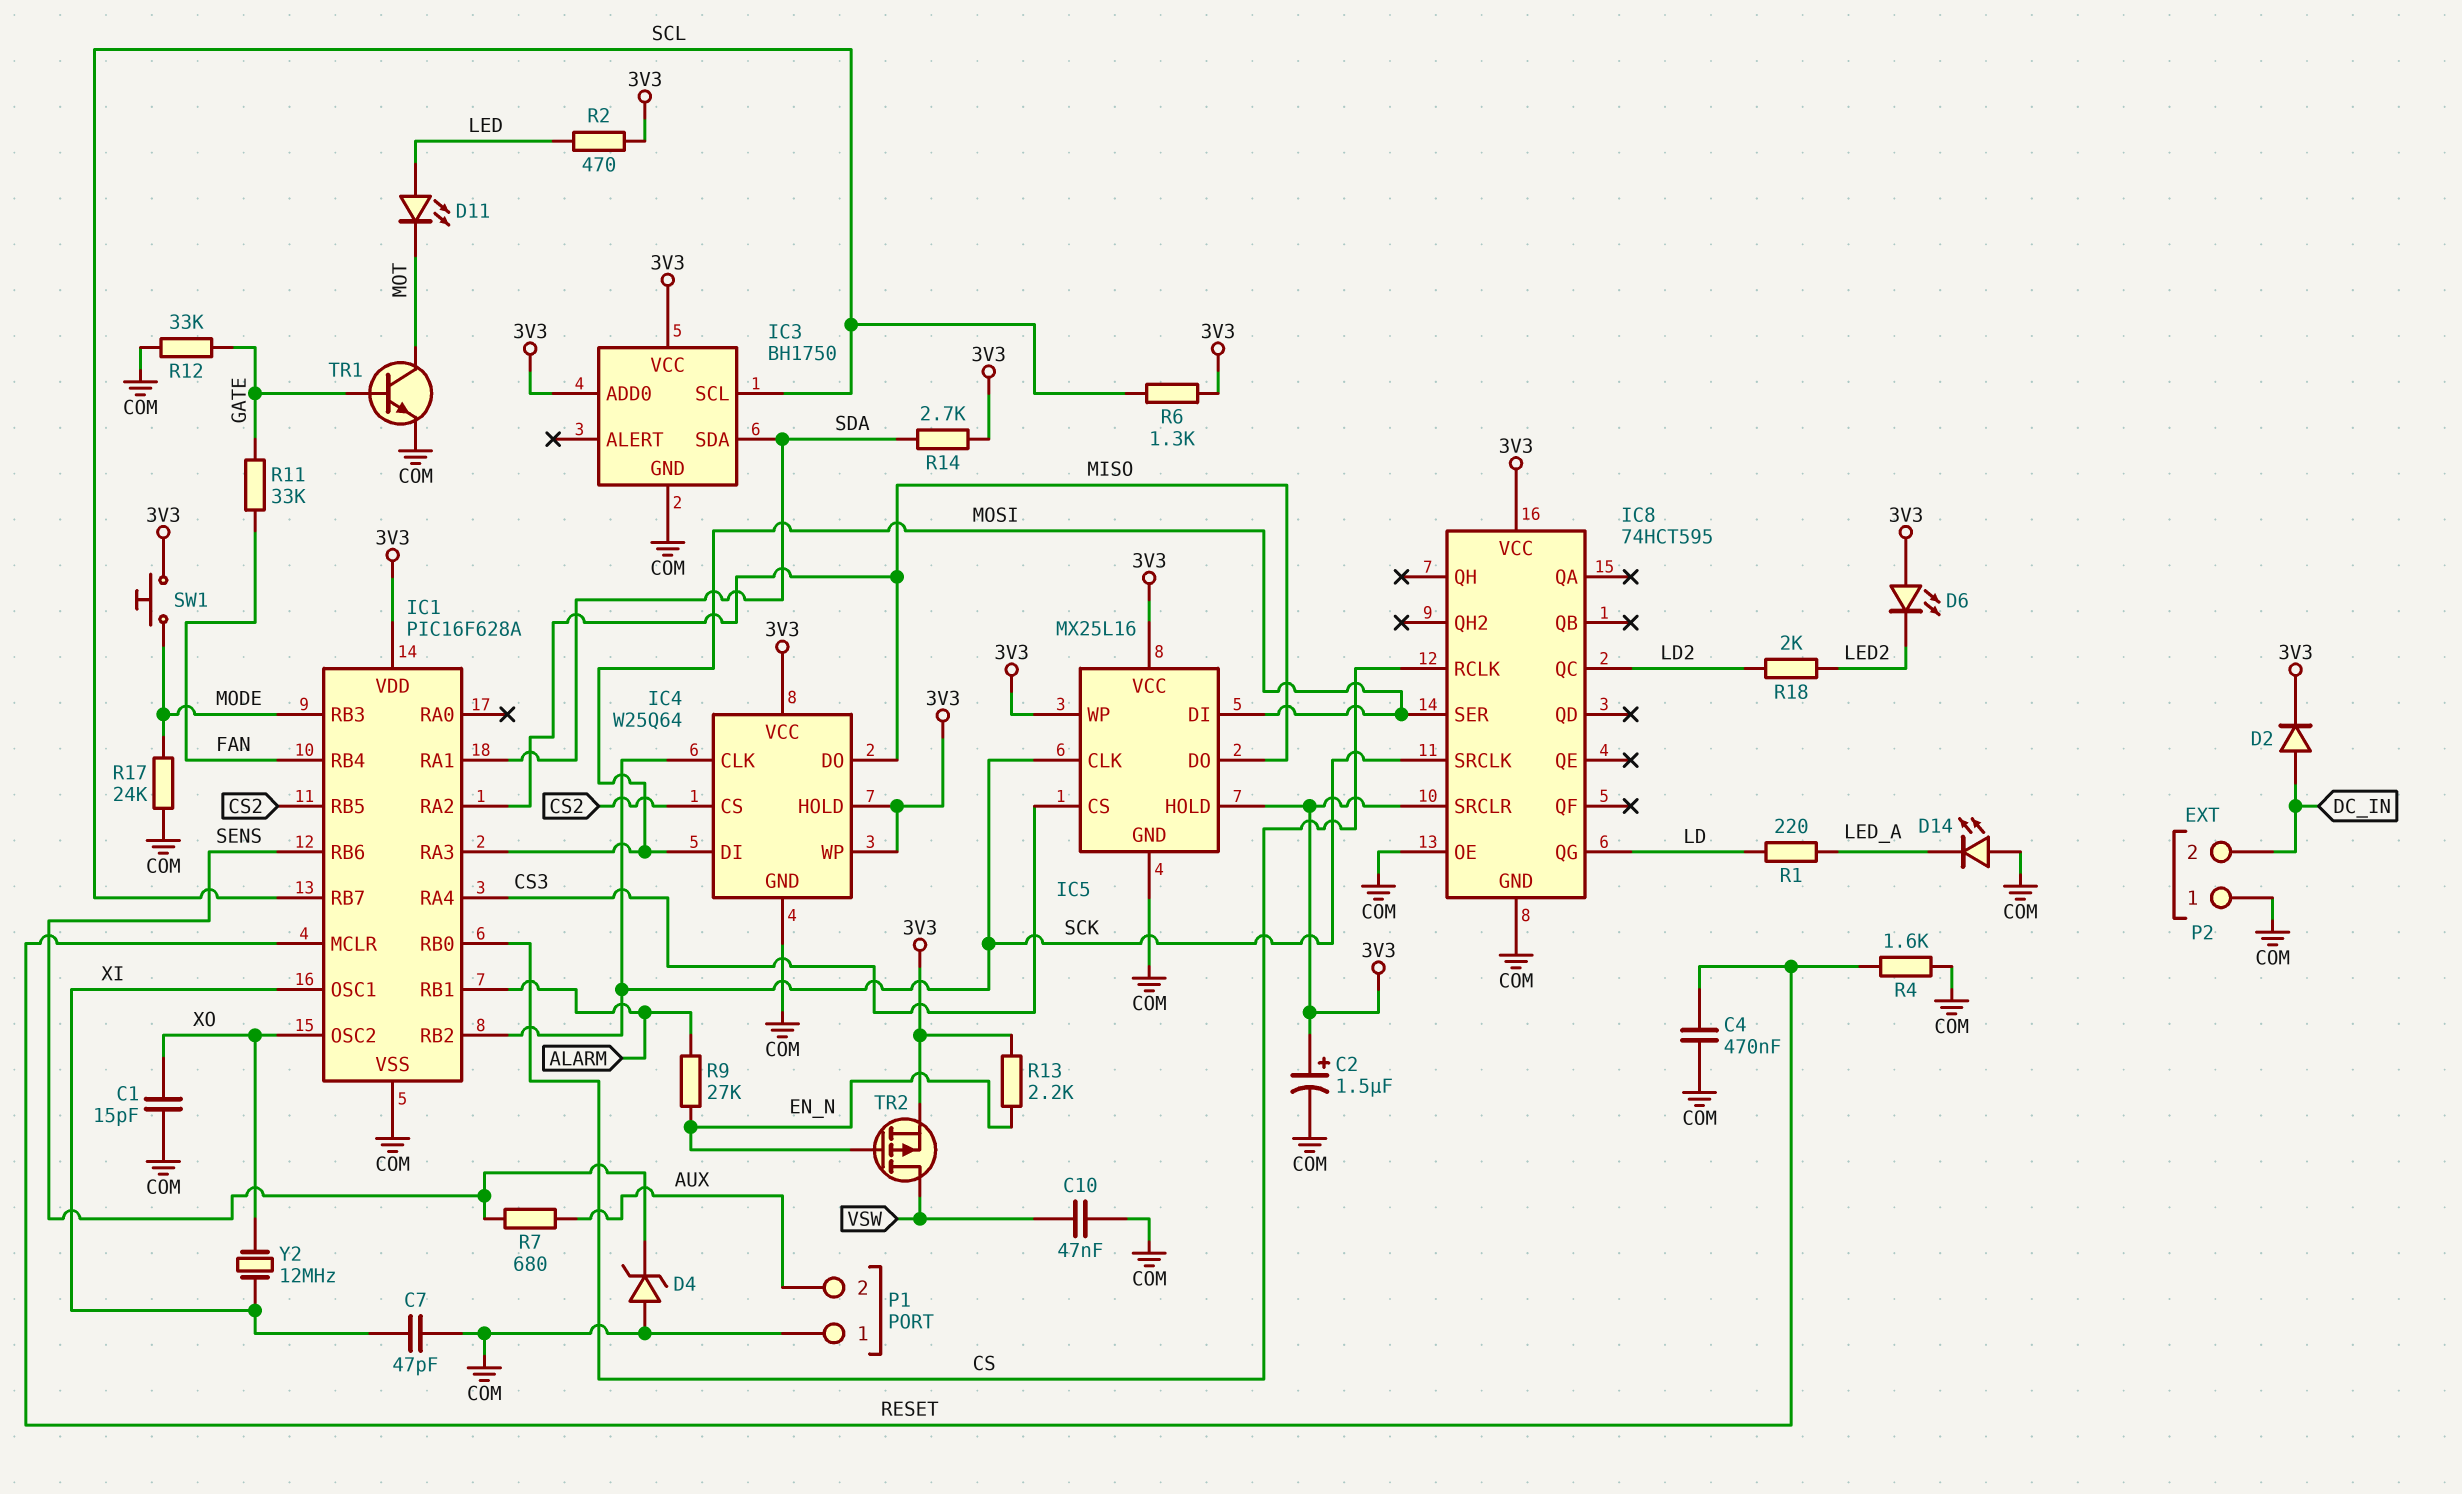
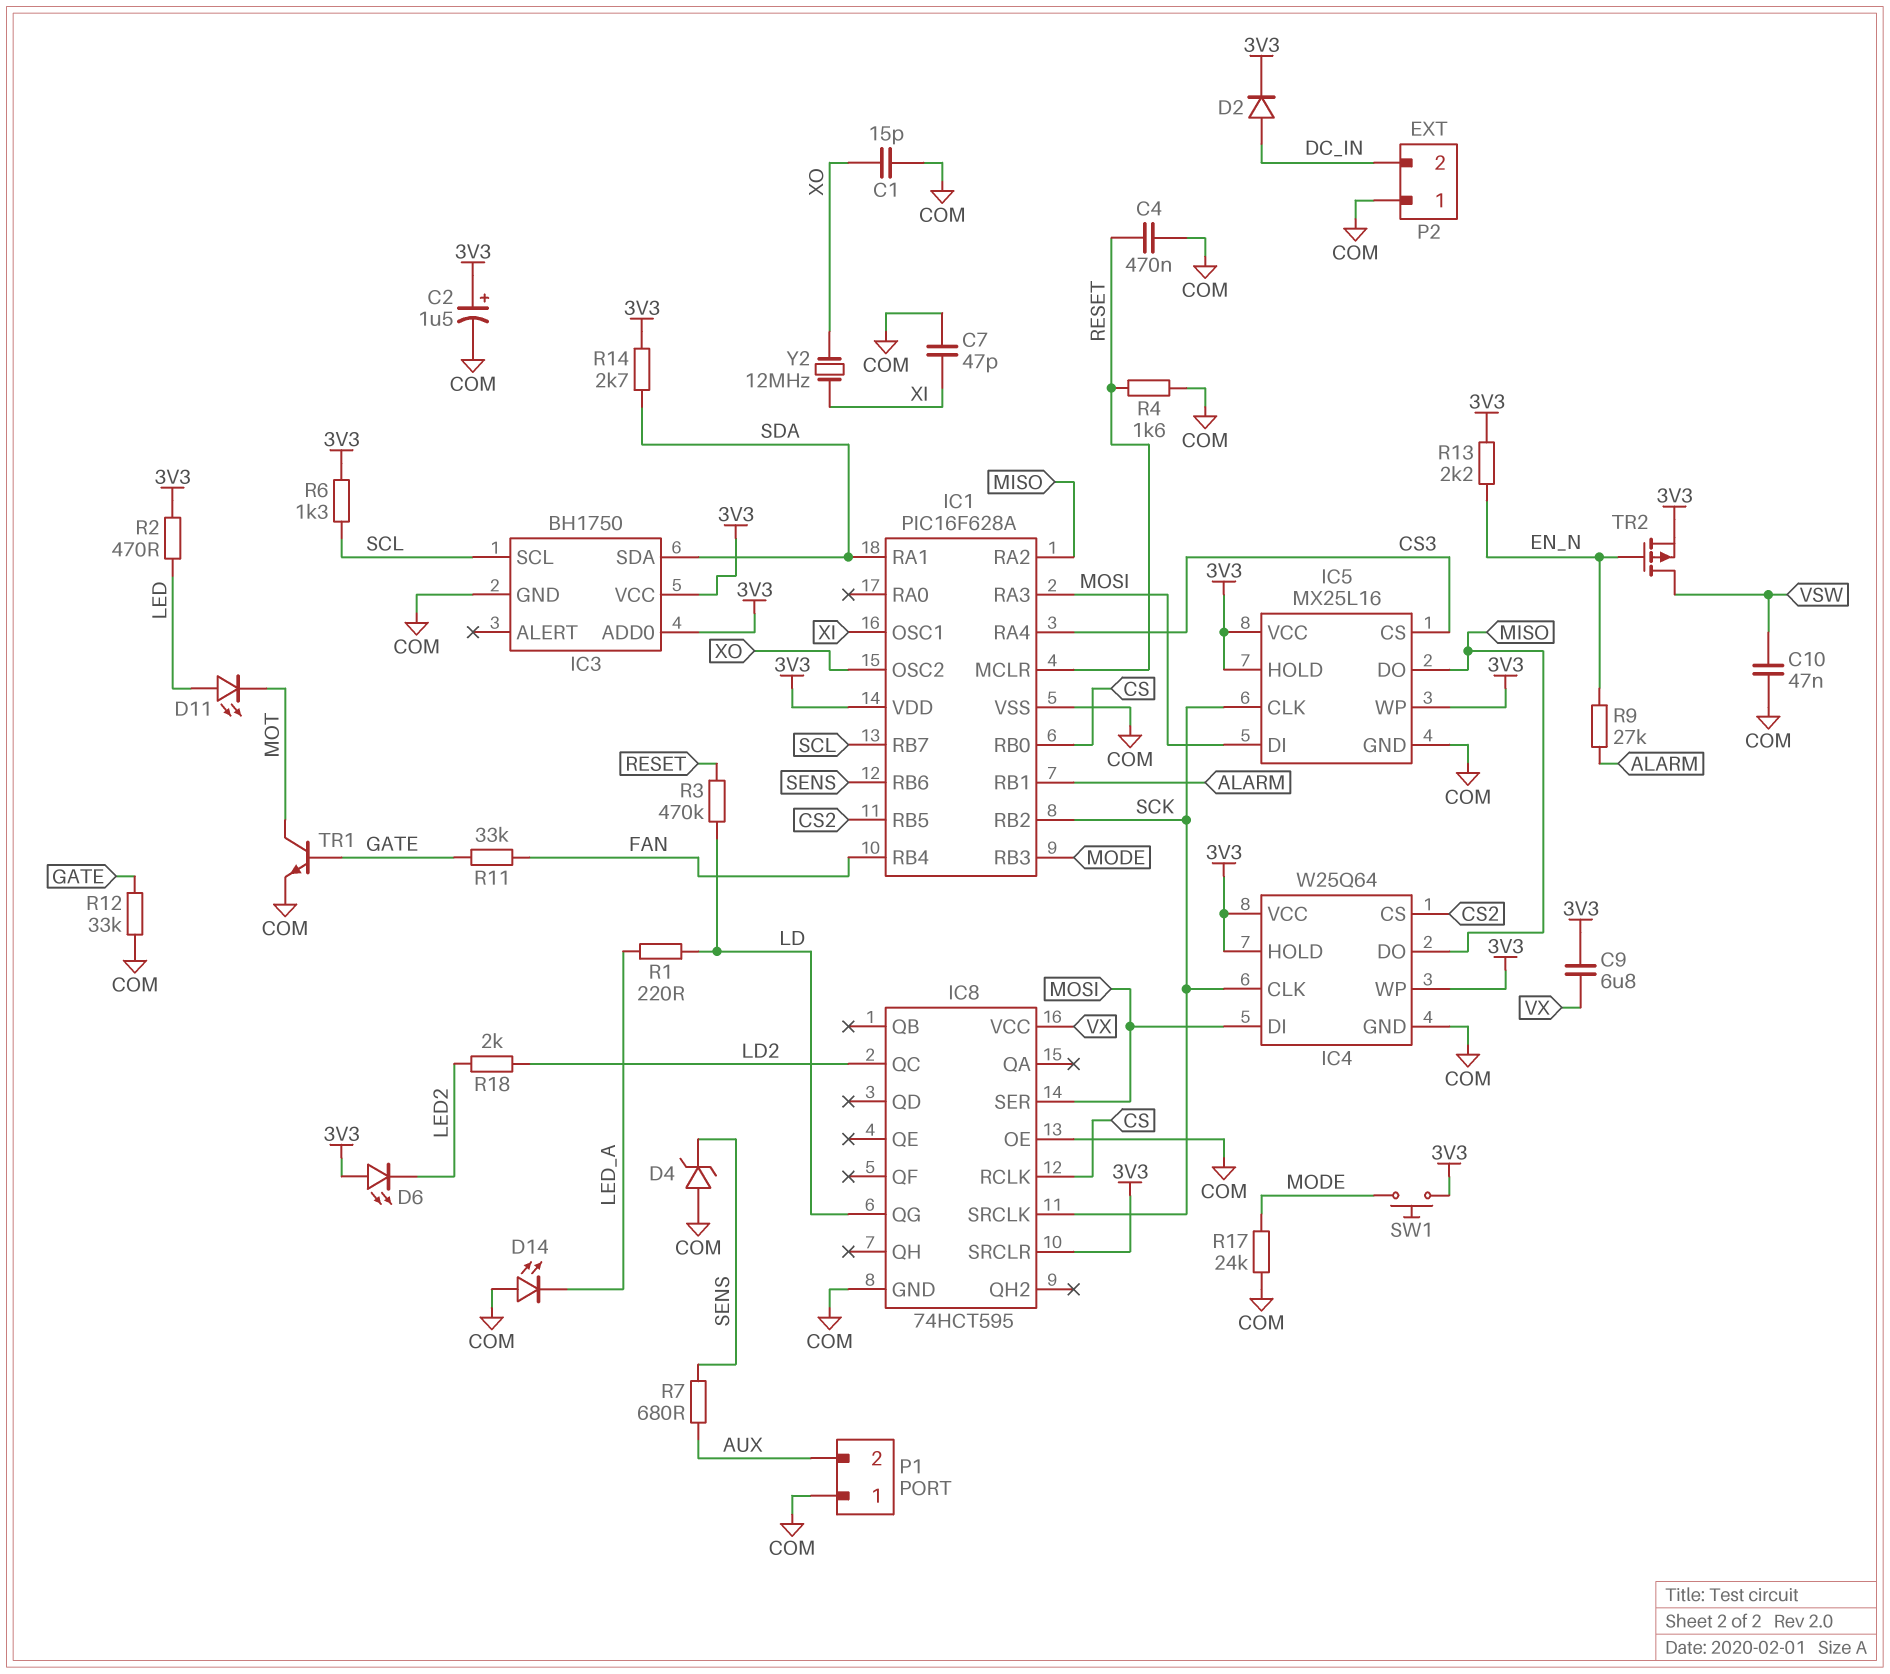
C9: none -> 6.8uF (3V3, VX)
IC8 pin VCC: 3V3 -> VX
R3: none -> 470k (LD, RESET)

